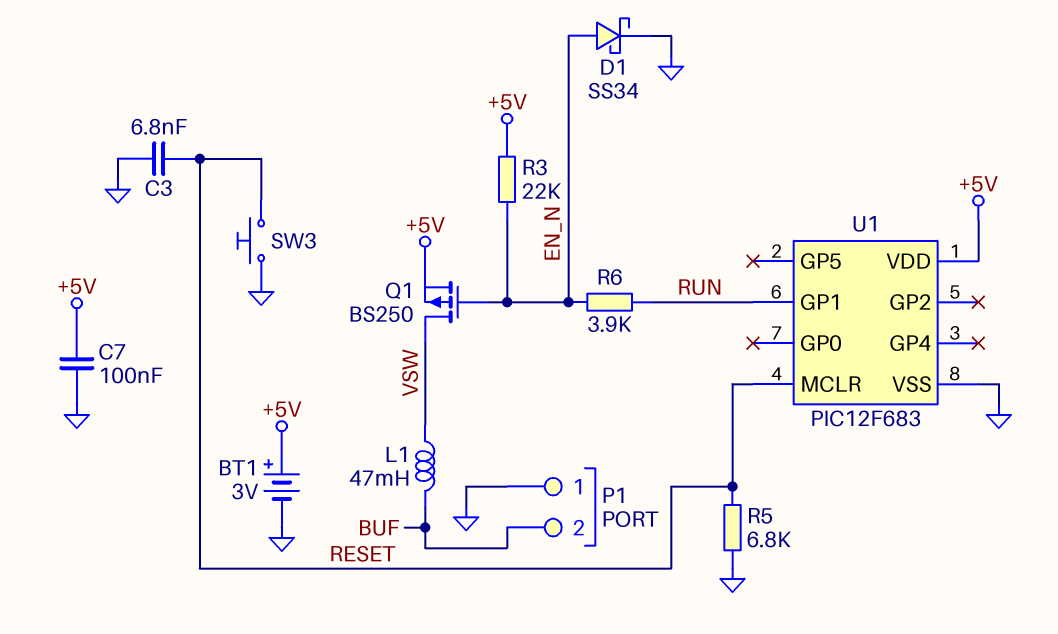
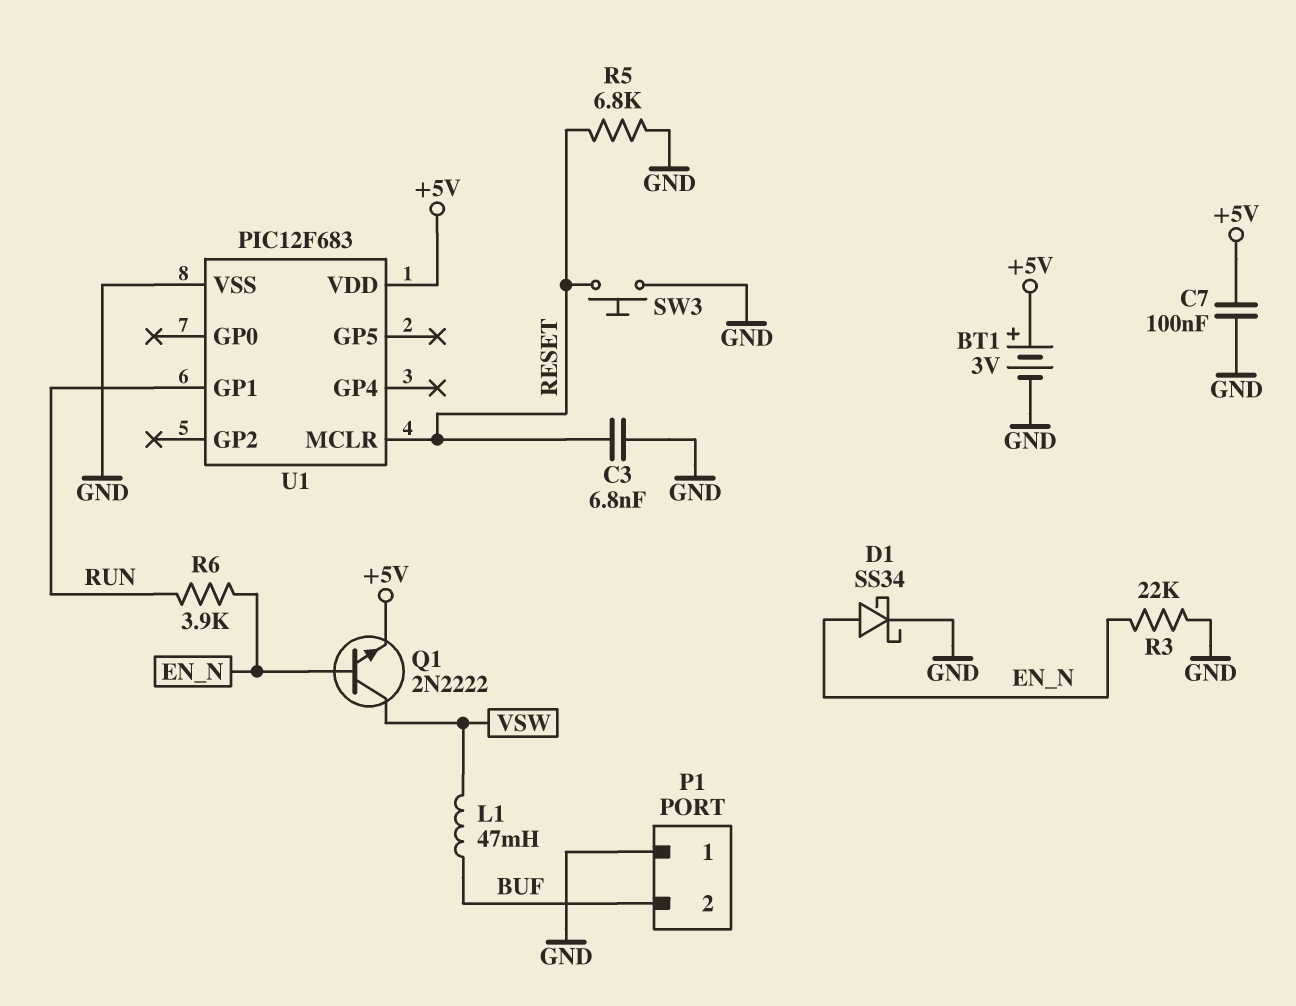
Q1: PMOS BS250 (G EN_N, D VSW, S +5V) -> NPN 2N2222 (B EN_N, C VSW, E +5V)
R3: 22k (+5V, EN_N) -> 22k (EN_N, GND)

